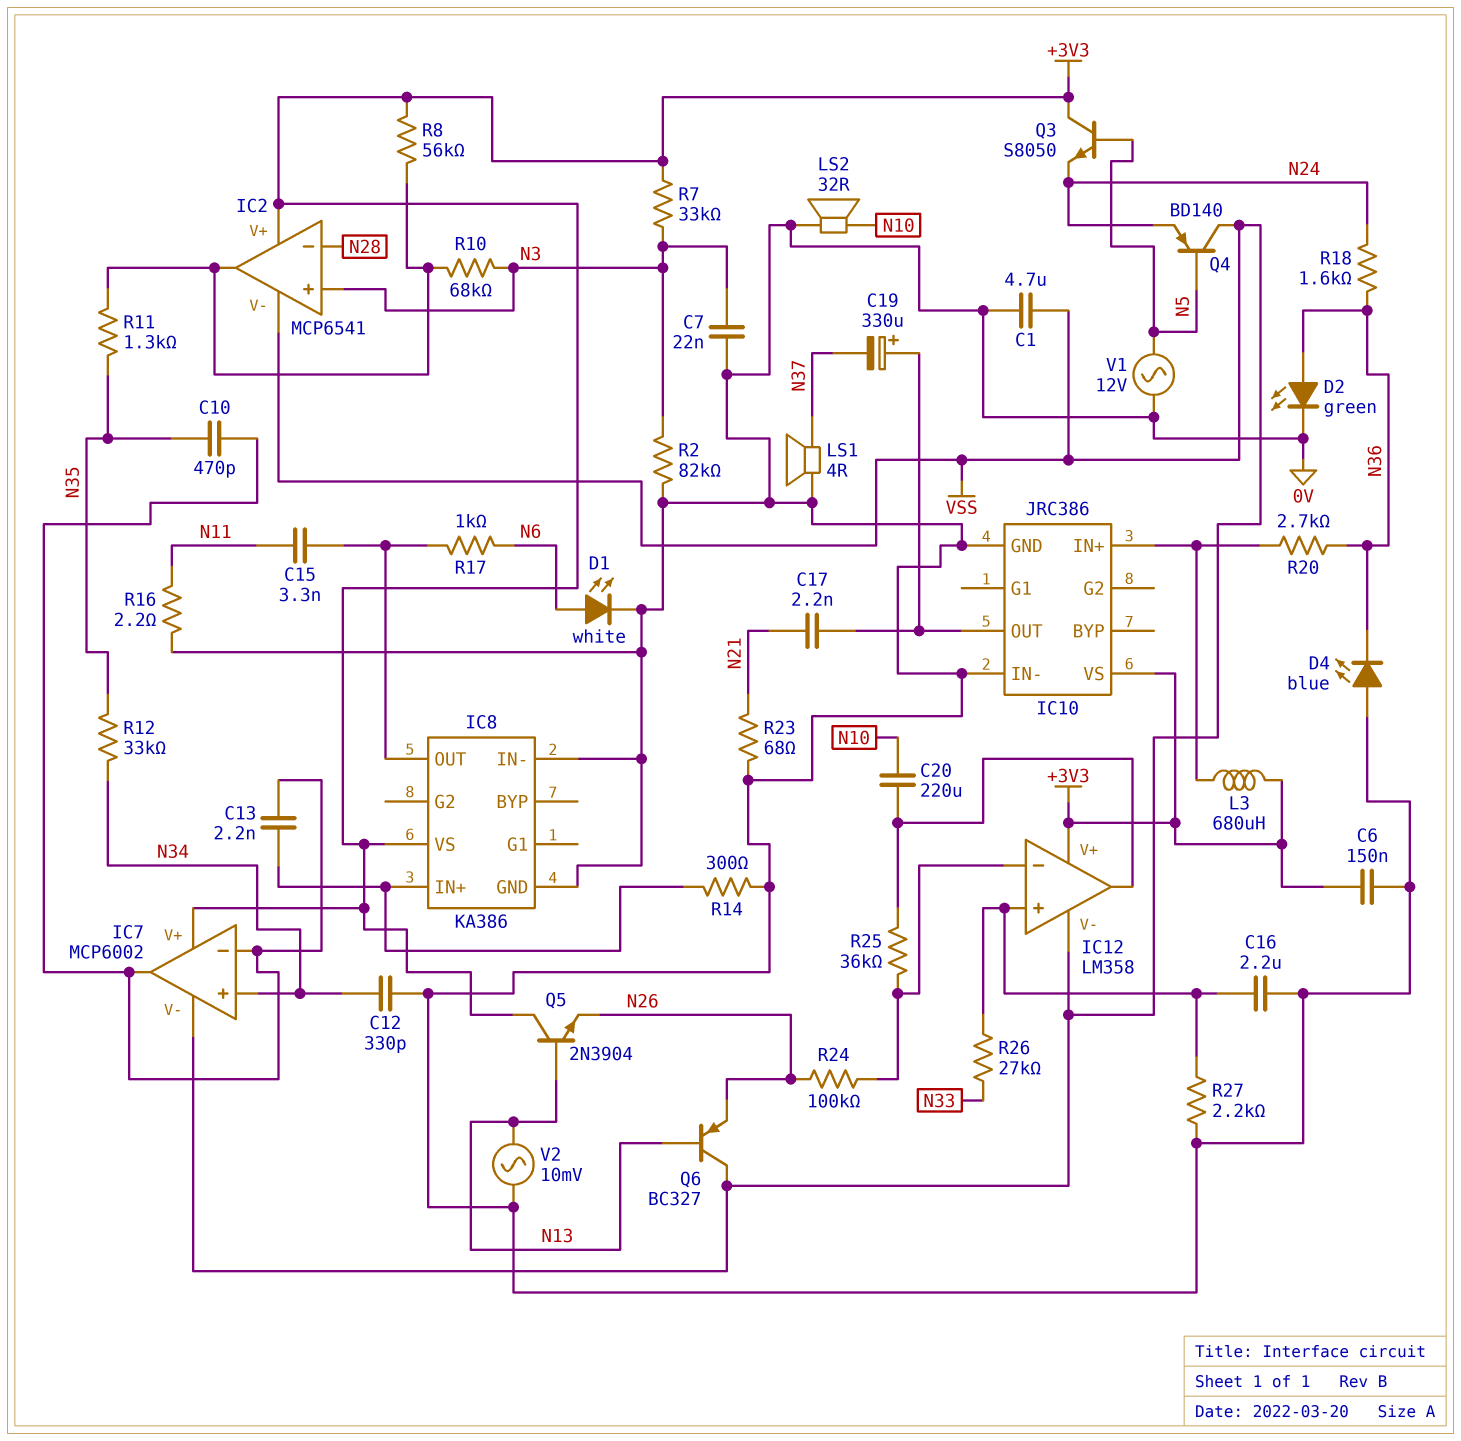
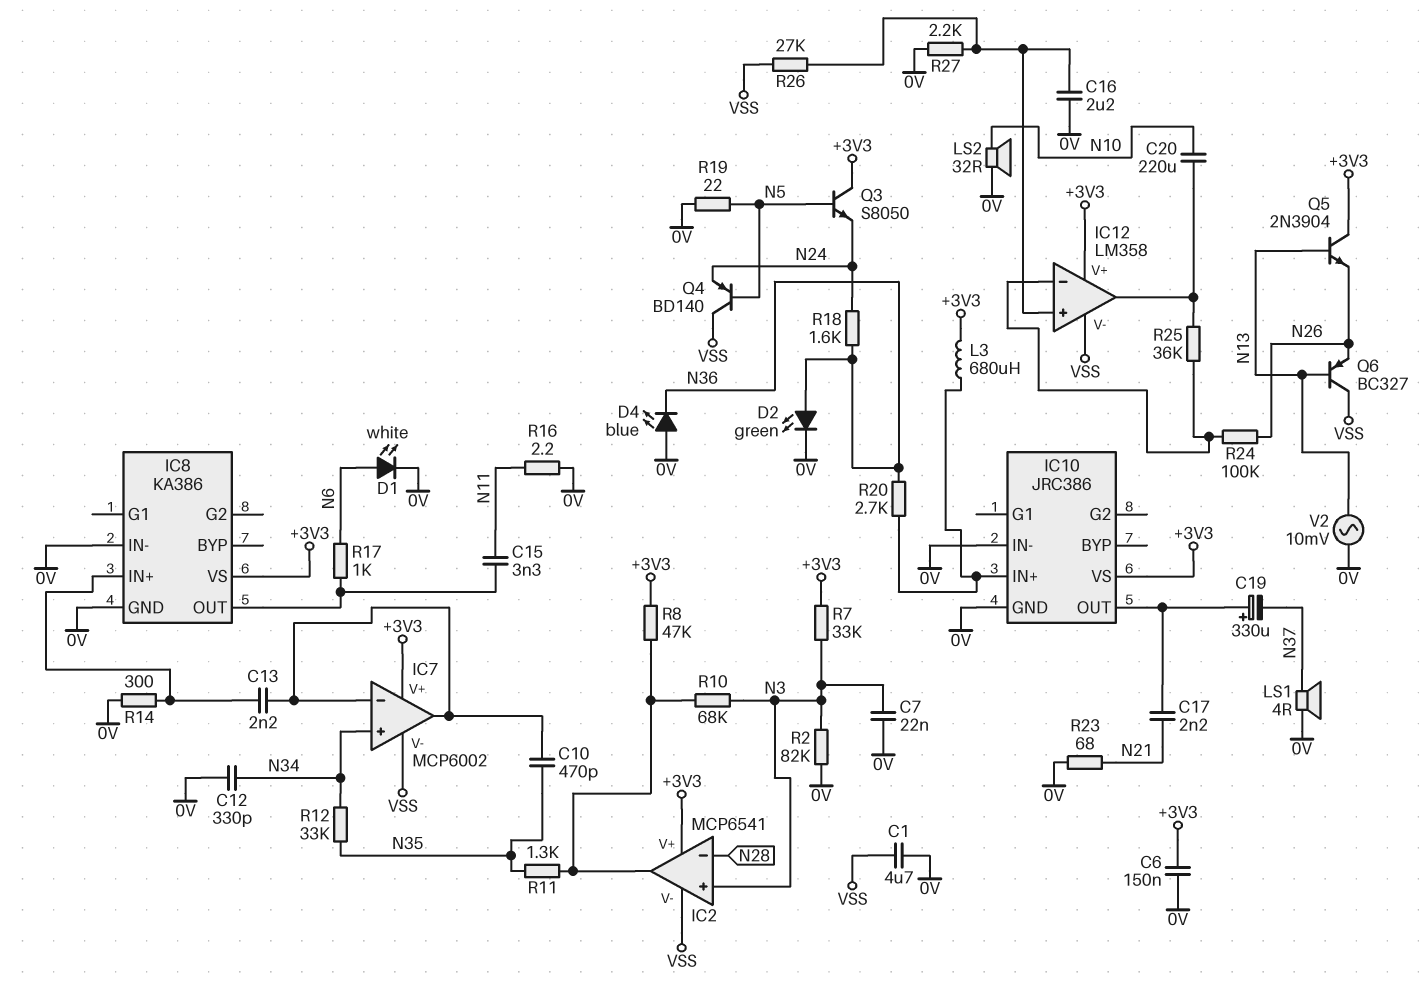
R8: 56k (+3V3, IC2/out) -> 47k (+3V3, IC2/out)
R19: none -> 22 (0V, N5)
R26: 27k (IC12/in+, N33) -> 27k (IC12/in+, VSS)
V1: AC 12V (0V, N5) -> none

